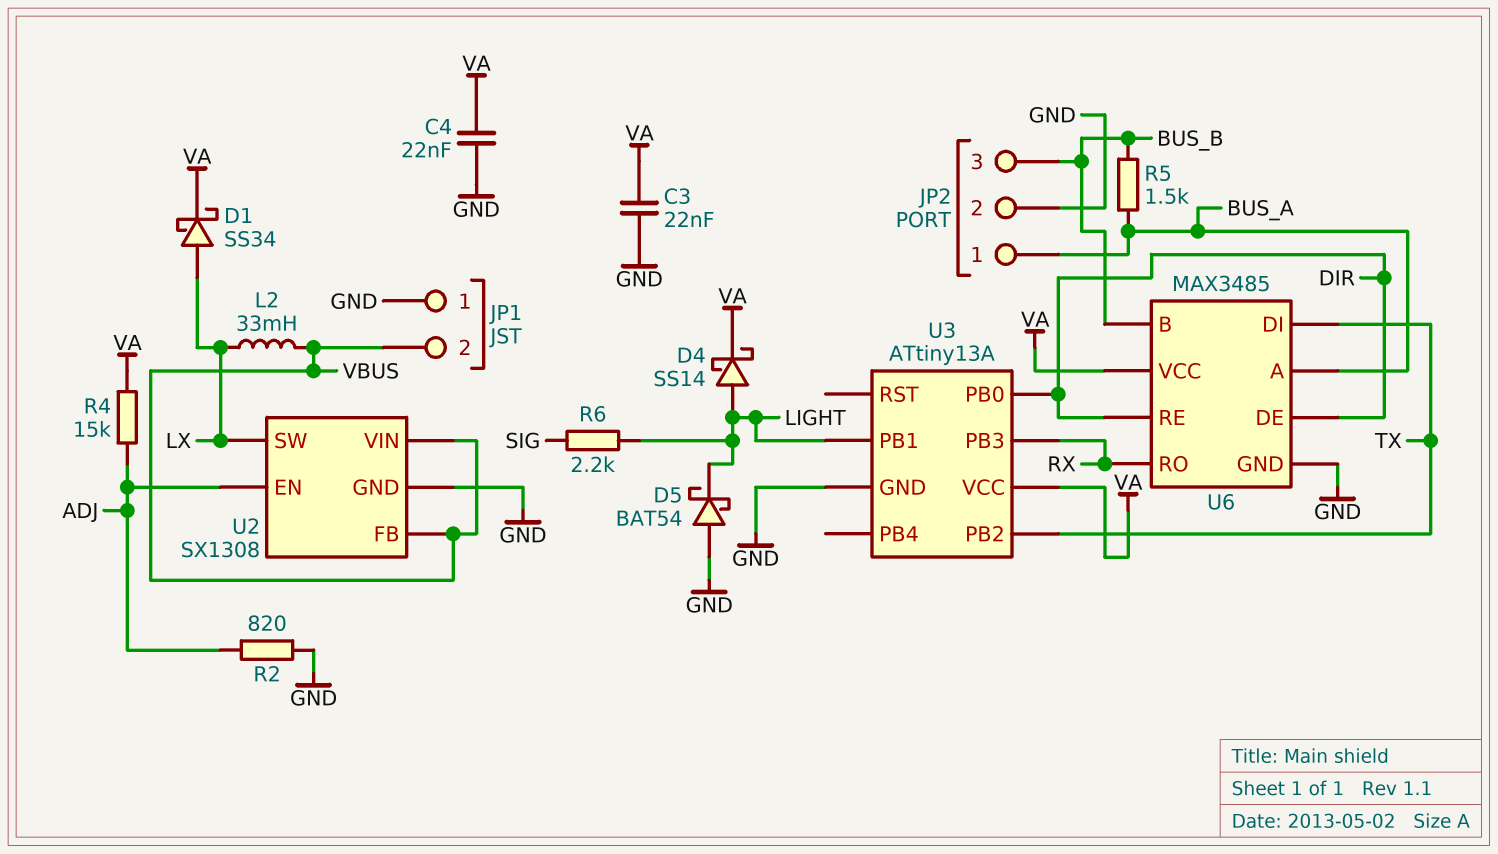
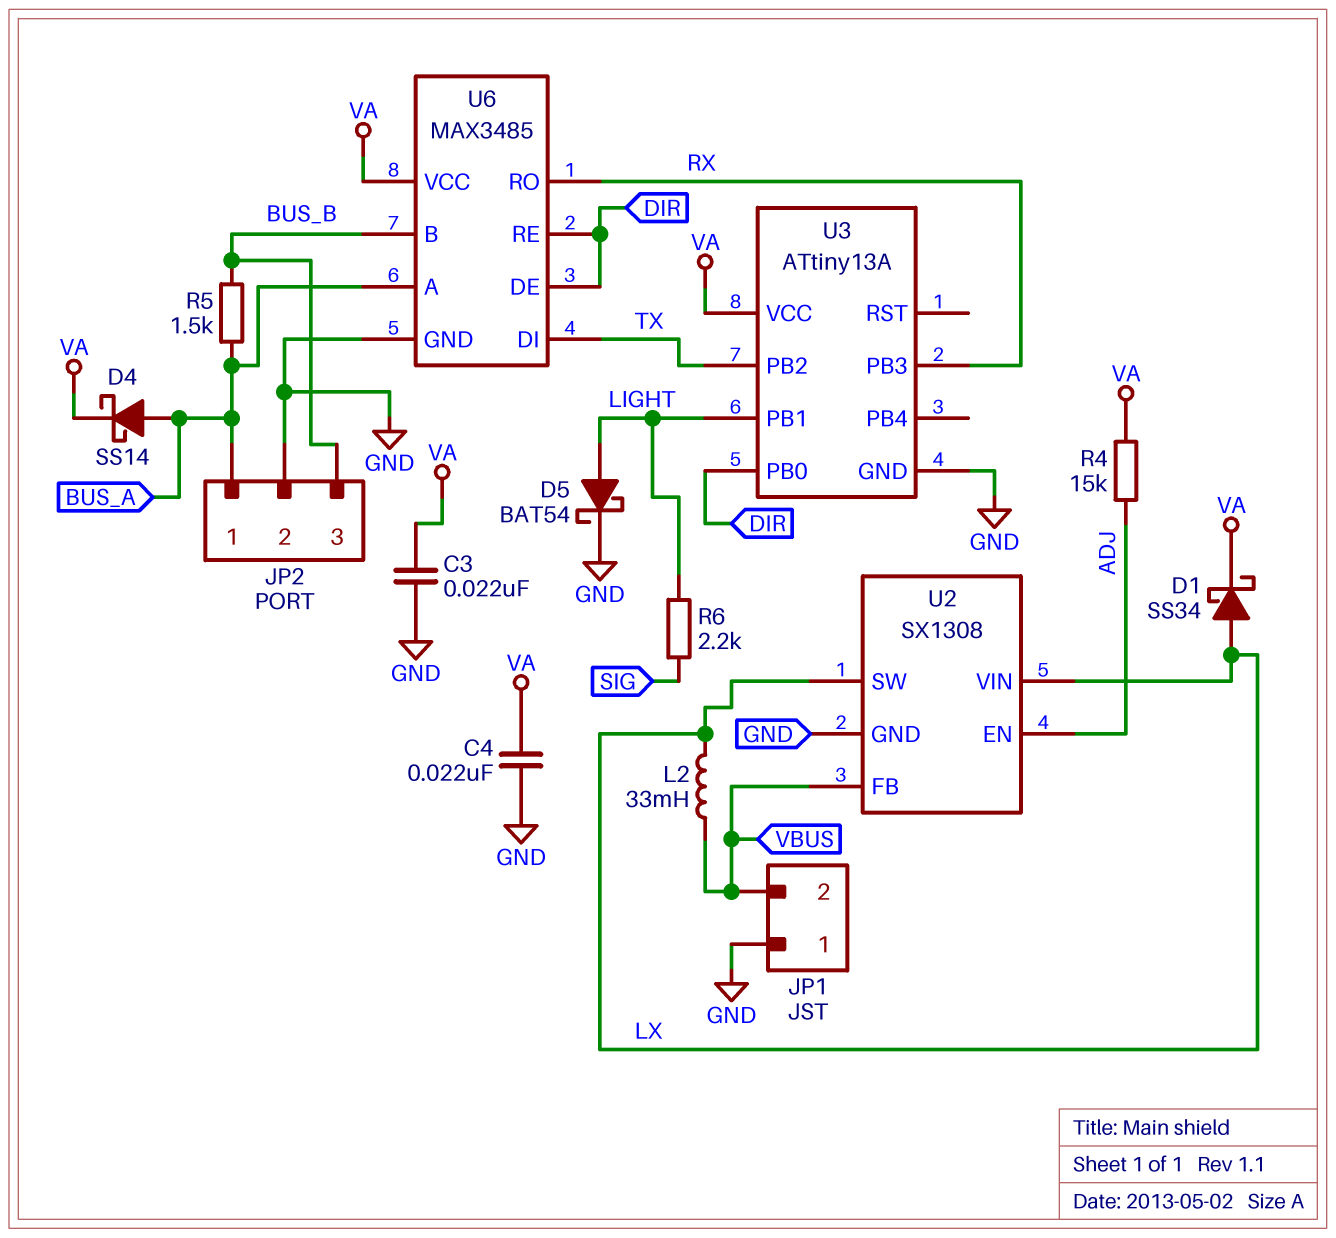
D4: schottky SS14 (A LIGHT, K VA) -> schottky SS14 (A BUS_A, K VA)
D5: schottky BAT54 (A GND, K LIGHT) -> schottky BAT54 (A LIGHT, K GND)
R2: 820 (ADJ, GND) -> none
U2 pin VIN: VBUS -> LX

